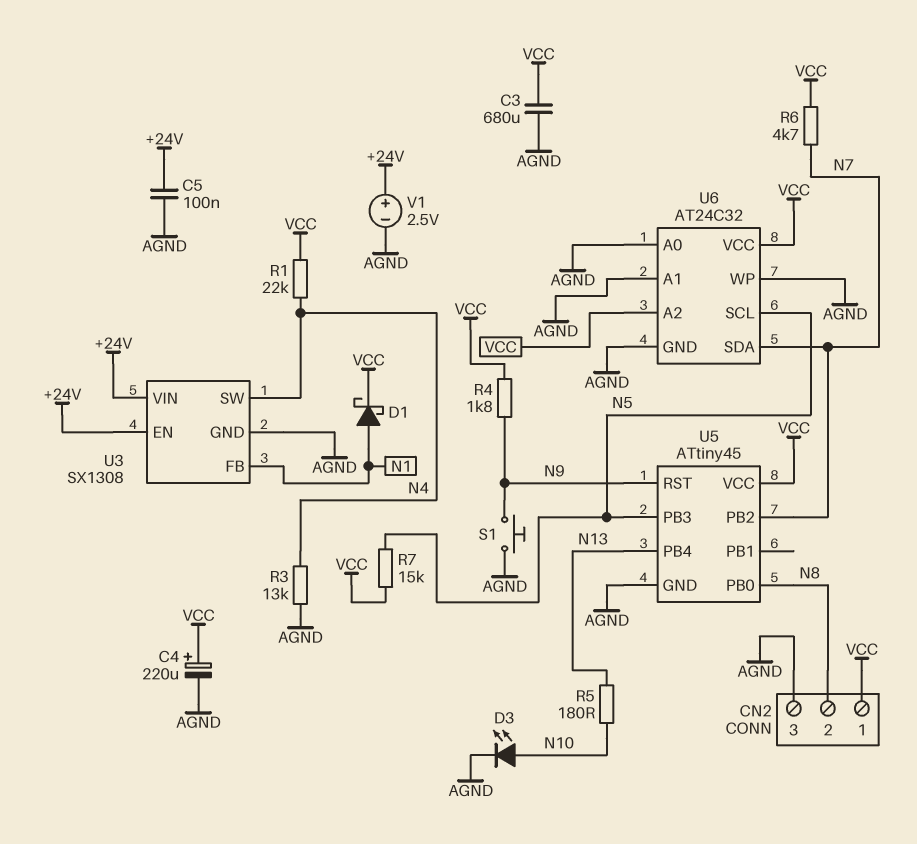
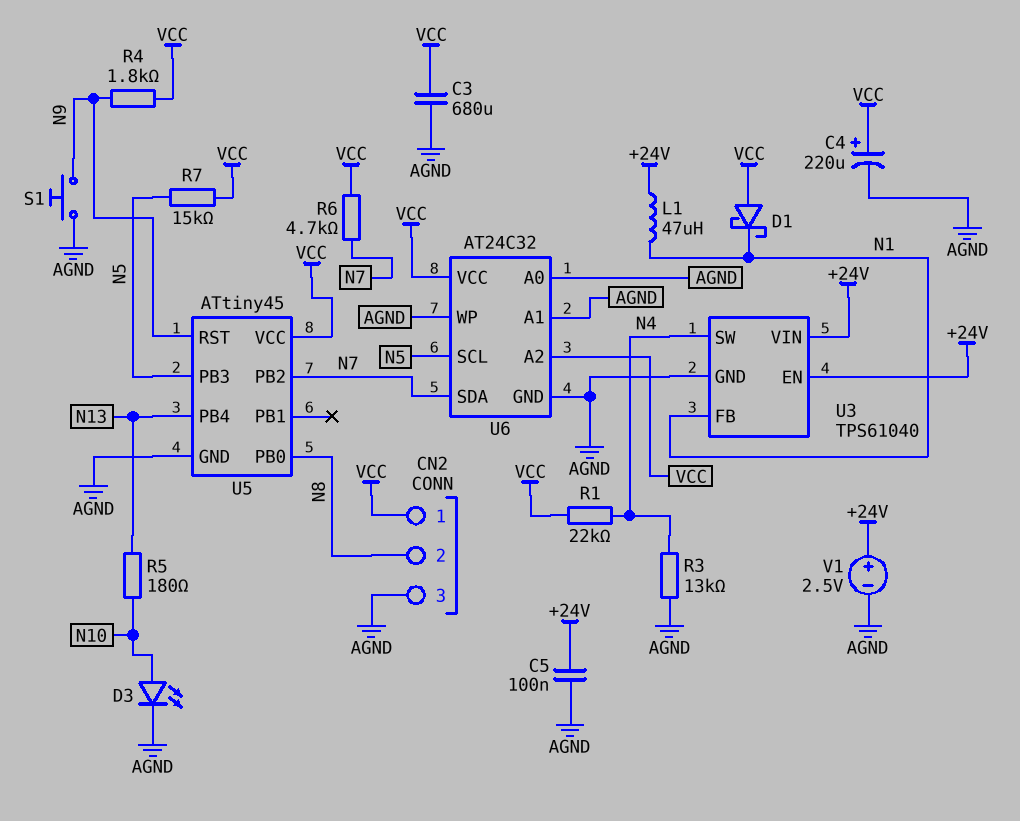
D1: schottky (A N1, K VCC) -> schottky (A VCC, K N1)
L1: none -> 47uH (+24V, N1)
U3: SX1308 -> TPS61040

